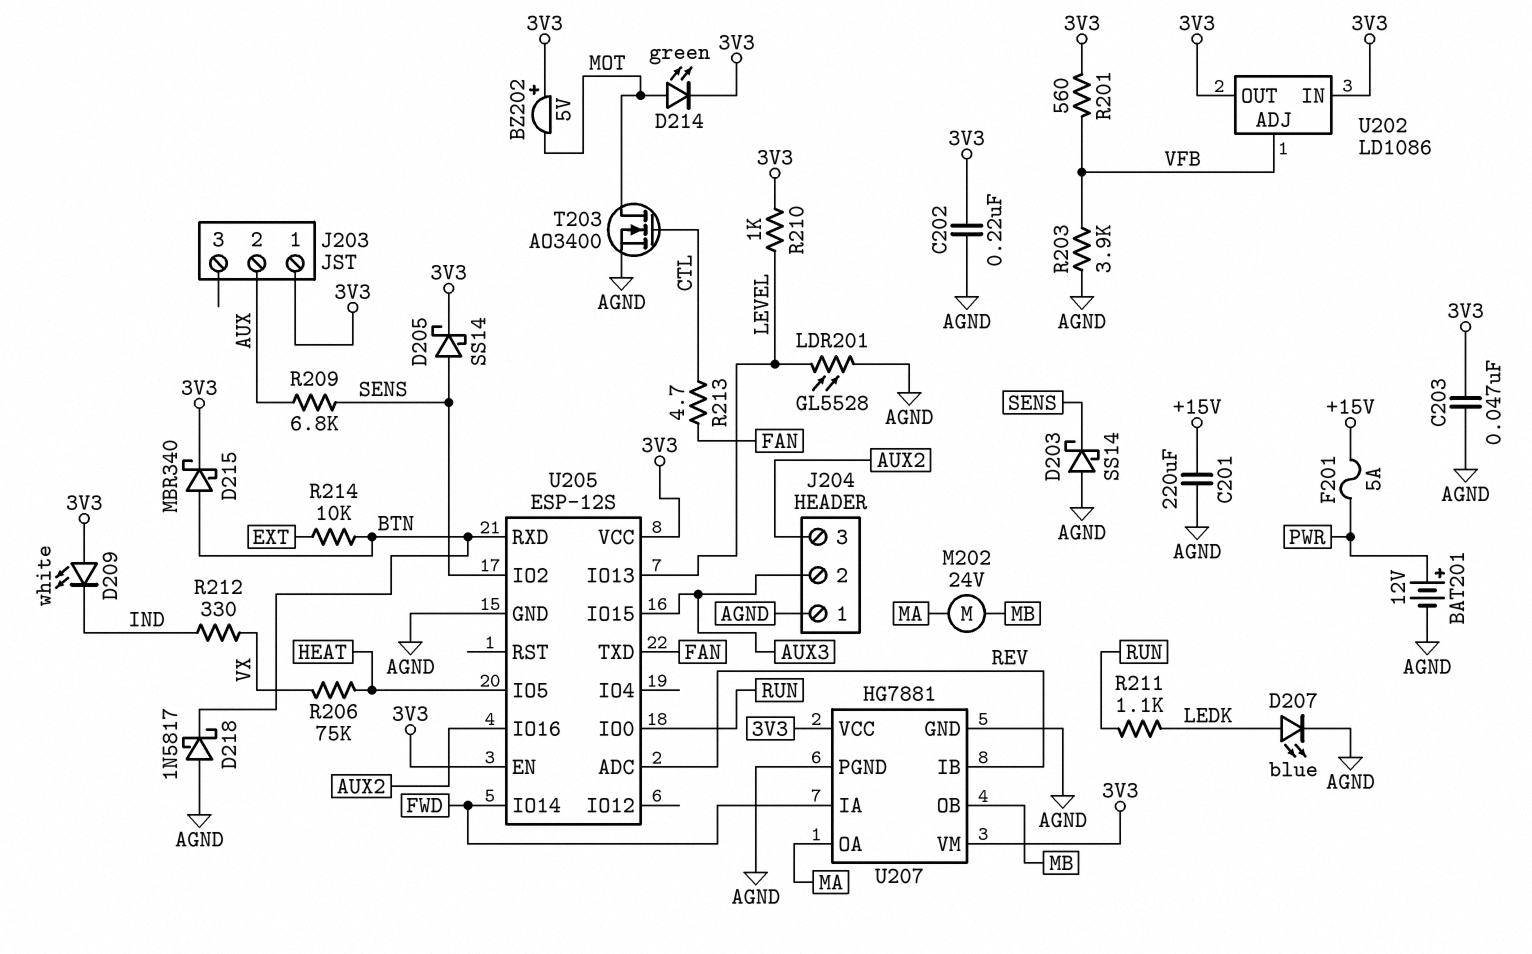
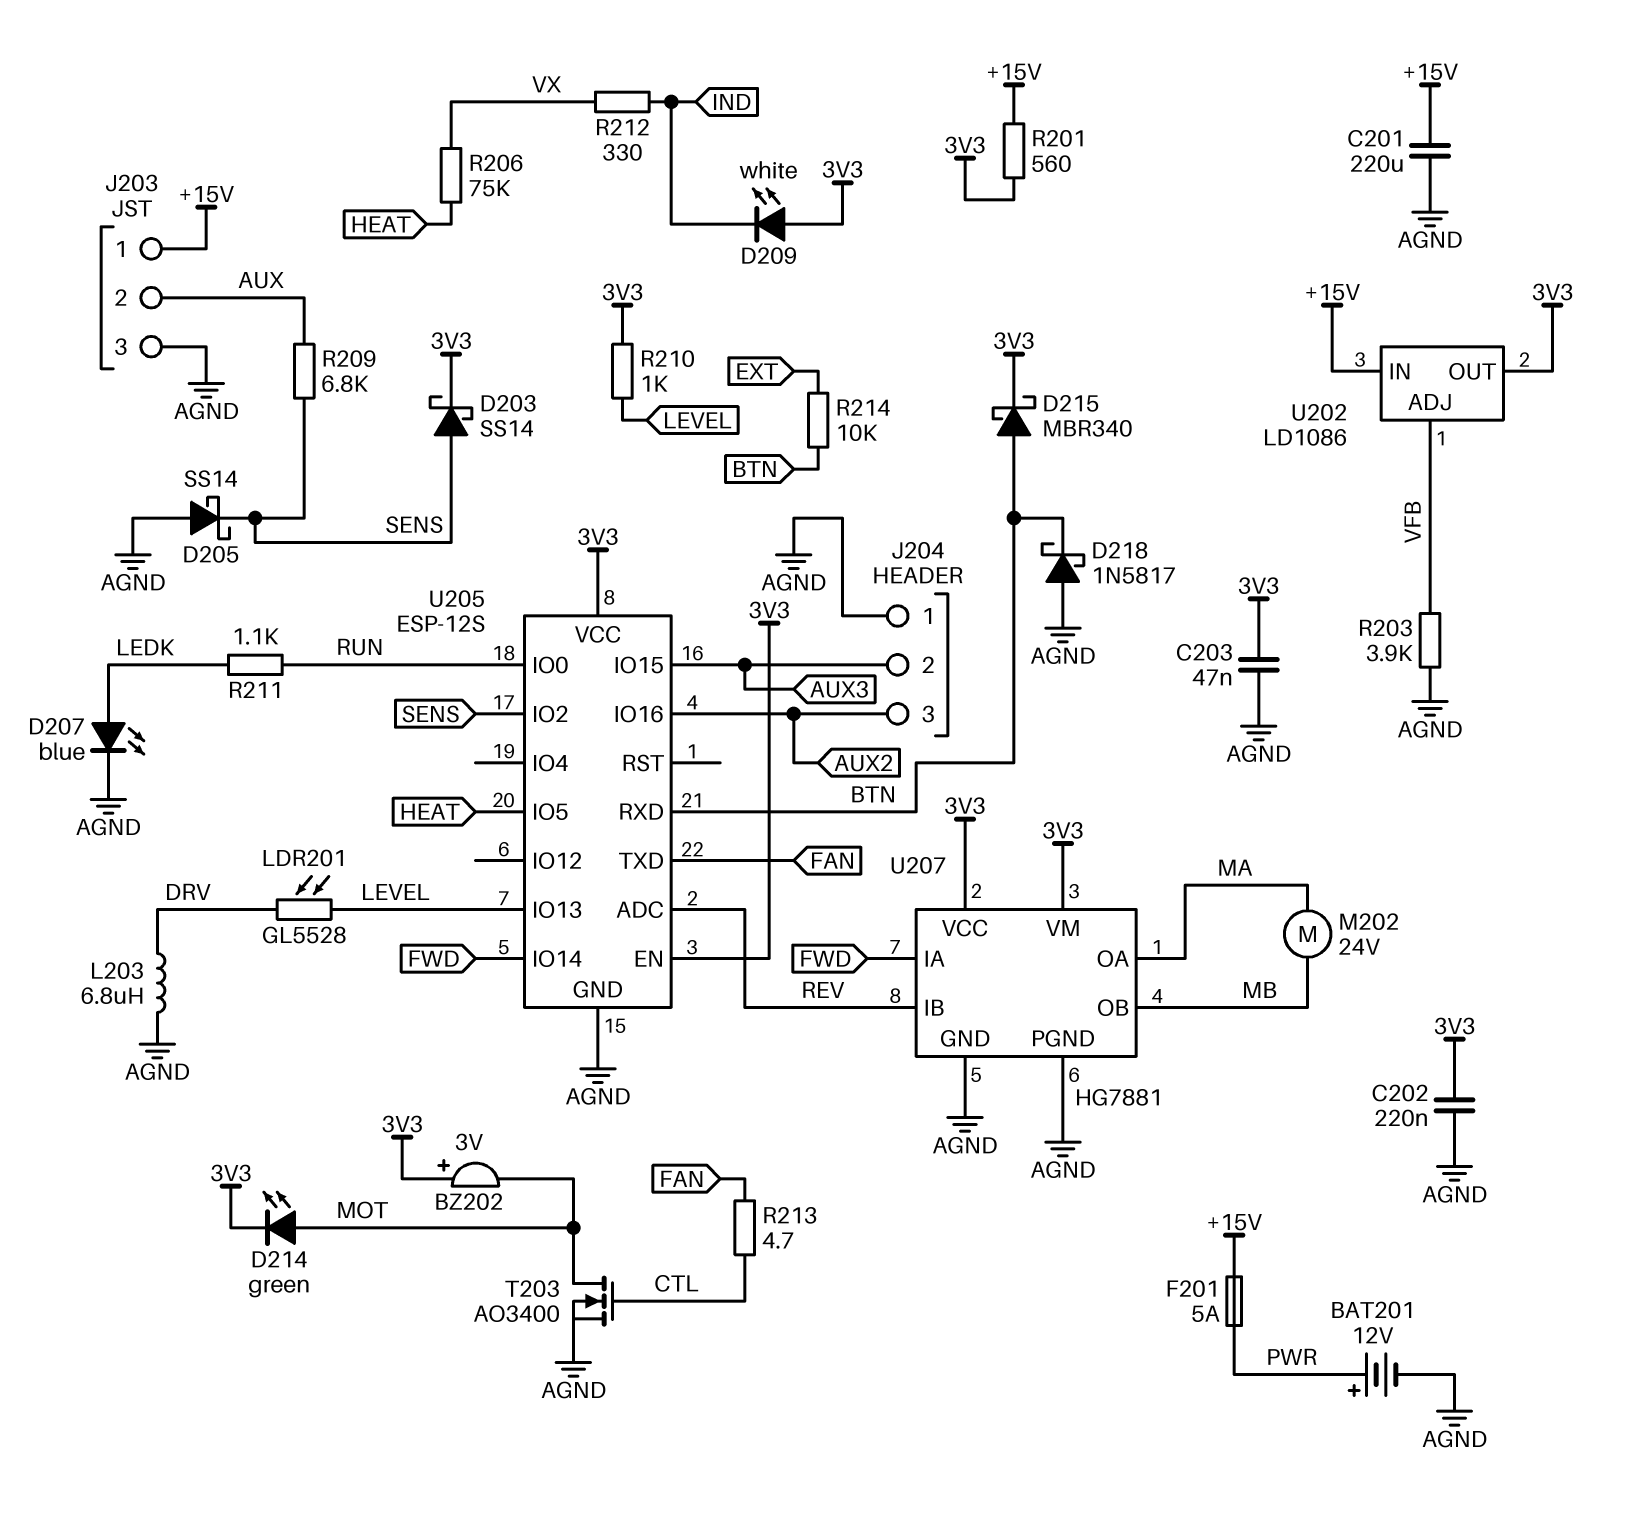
BZ202: buzzer 5V (plus 3V3, minus MOT) -> buzzer 3V (plus 3V3, minus MOT)
D203: schottky SS14 (A AGND, K SENS) -> schottky SS14 (A SENS, K 3V3)
D205: schottky SS14 (A SENS, K 3V3) -> schottky SS14 (A AGND, K SENS)
J203 pin 1: 3V3 -> +15V
J203 pin 3: none -> AGND
L203: none -> 6.8uH (AGND, DRV)
LDR201: GL5528 (AGND, LEVEL) -> GL5528 (DRV, LEVEL)
R201: 560 (3V3, VFB) -> 560 (+15V, 3V3)
U202 pin IN: 3V3 -> +15V

